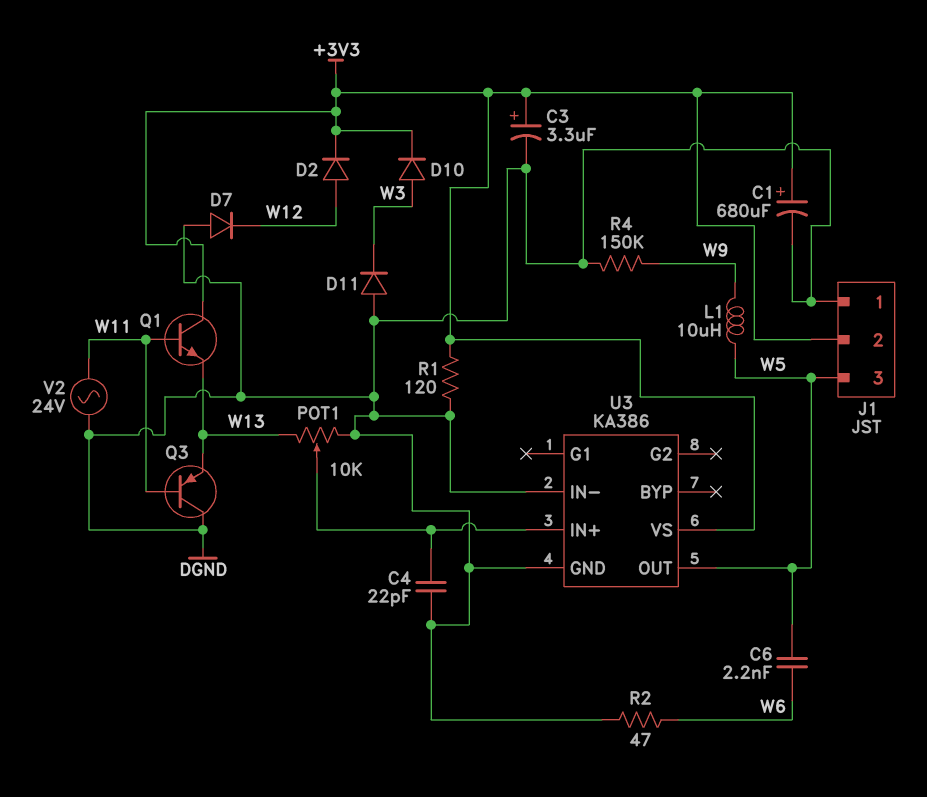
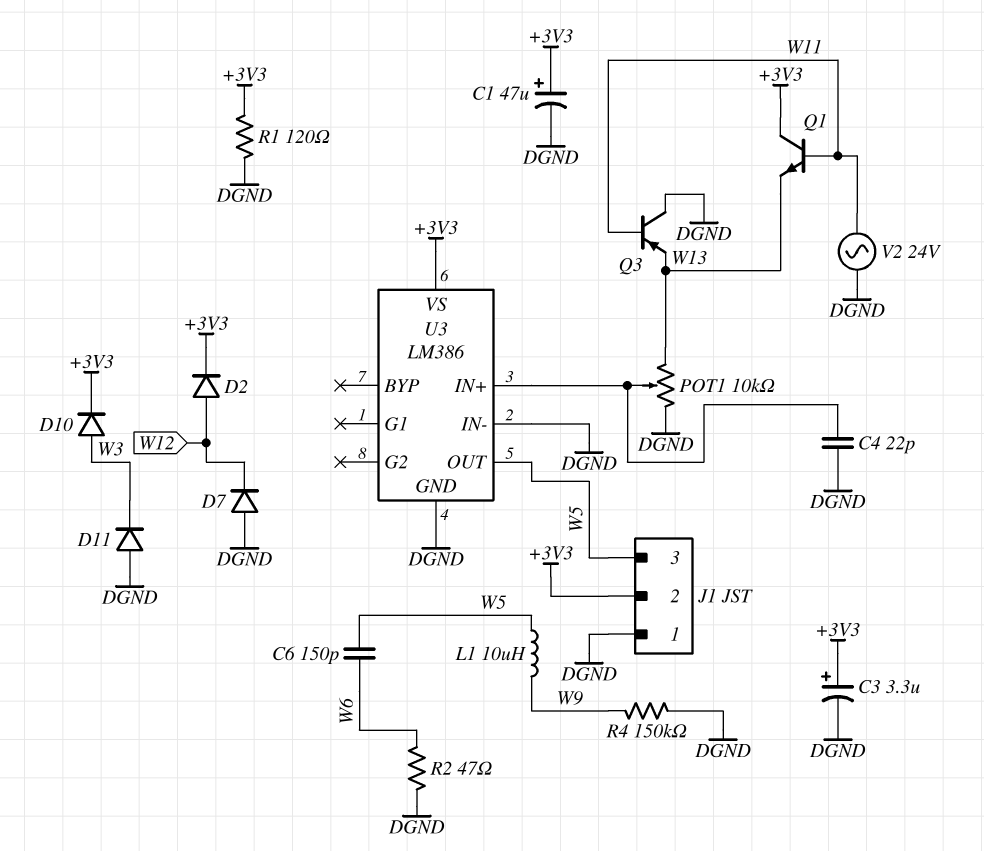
C1: 680uF (plus +3V3, minus DGND) -> 47uF (plus +3V3, minus DGND)
C6: 2.2nF (W5, W6) -> 150pF (W5, W6)
U3: KA386 -> LM386

